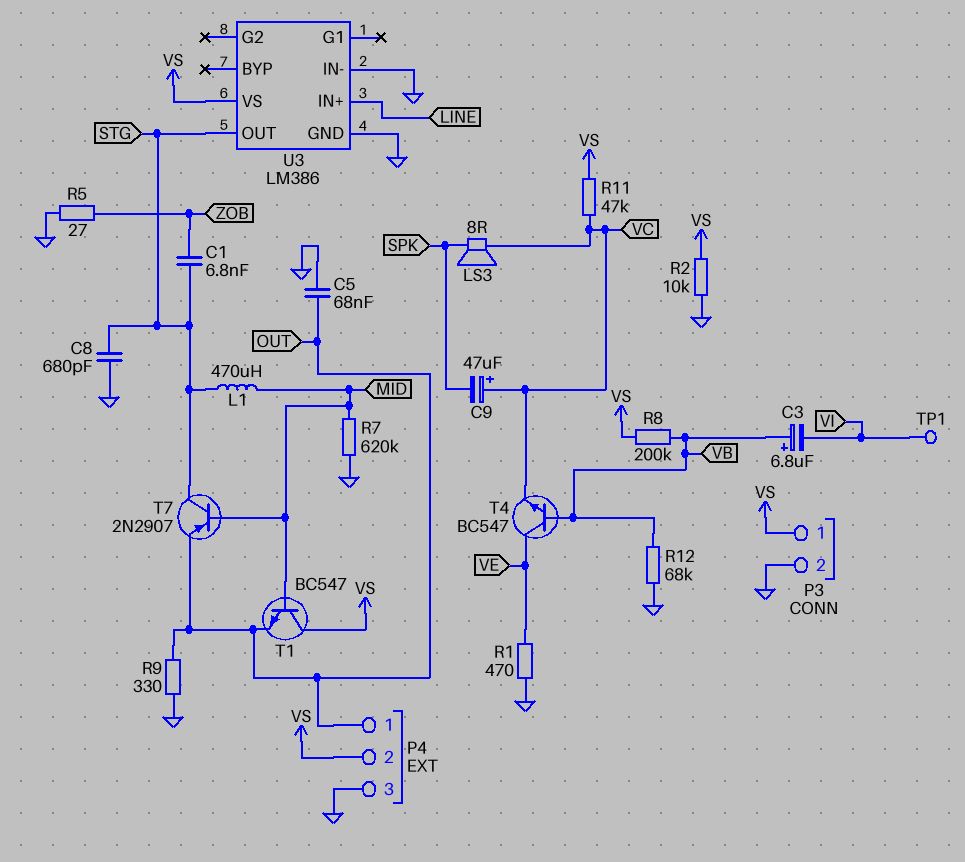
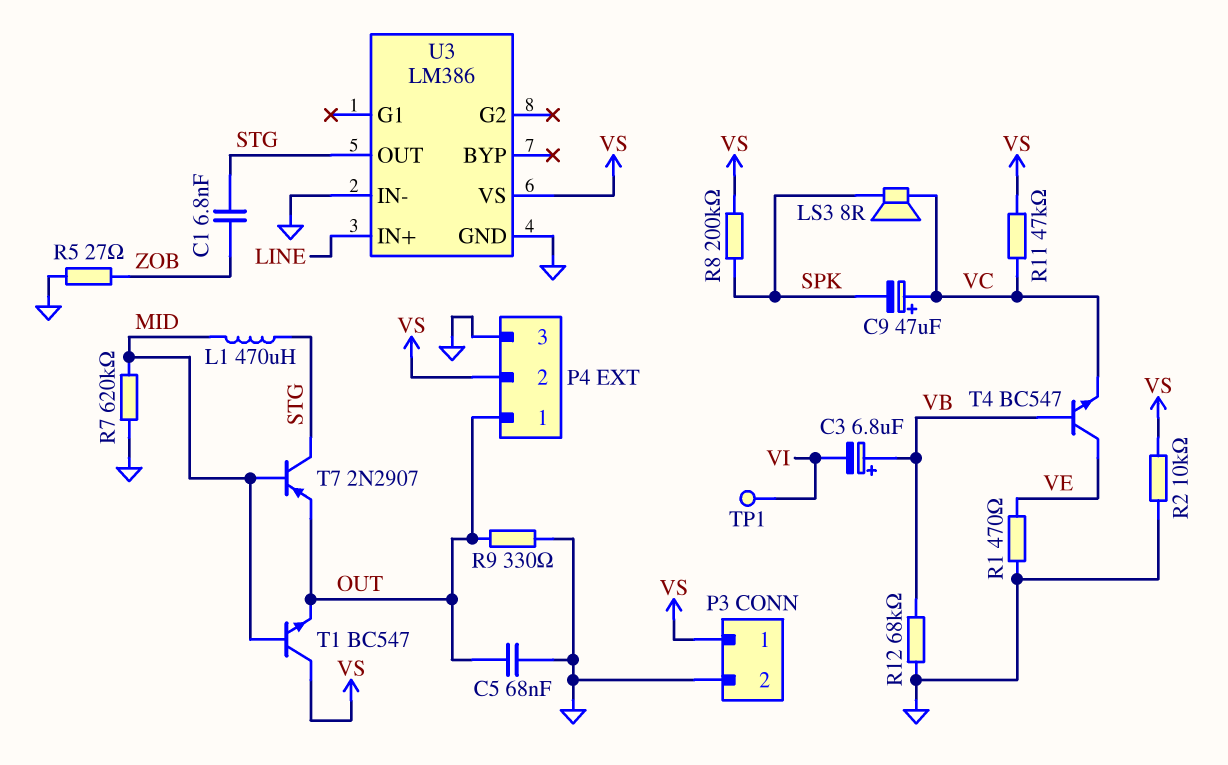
C8: 680pF (GND, STG) -> none
R8: 200k (VB, VS) -> 200k (SPK, VS)

